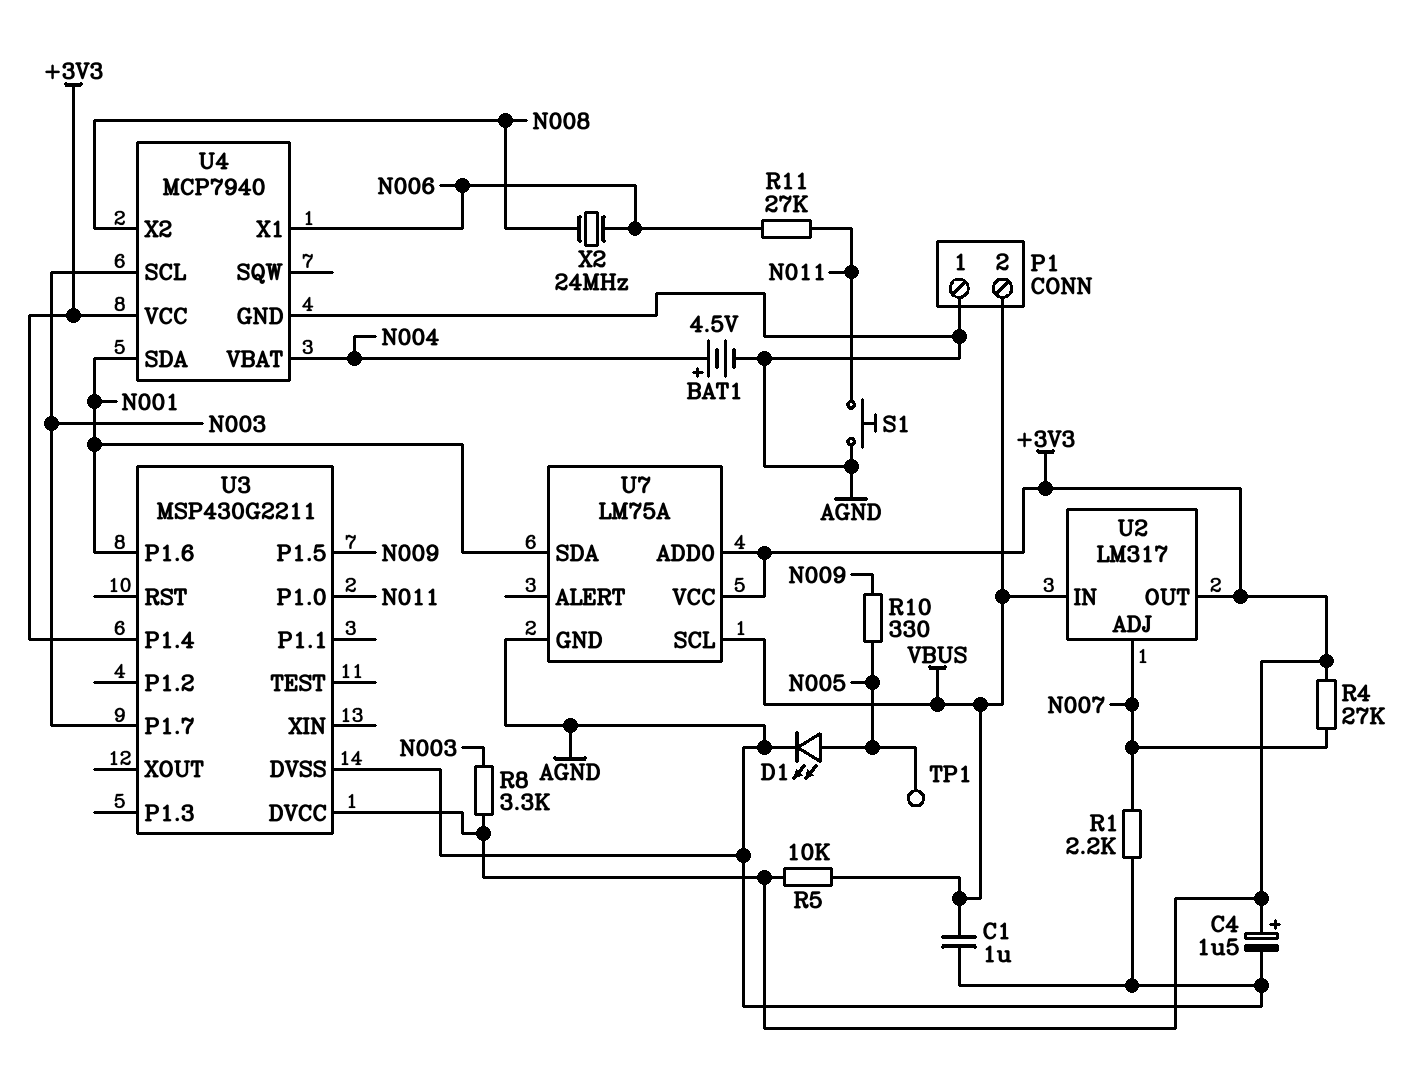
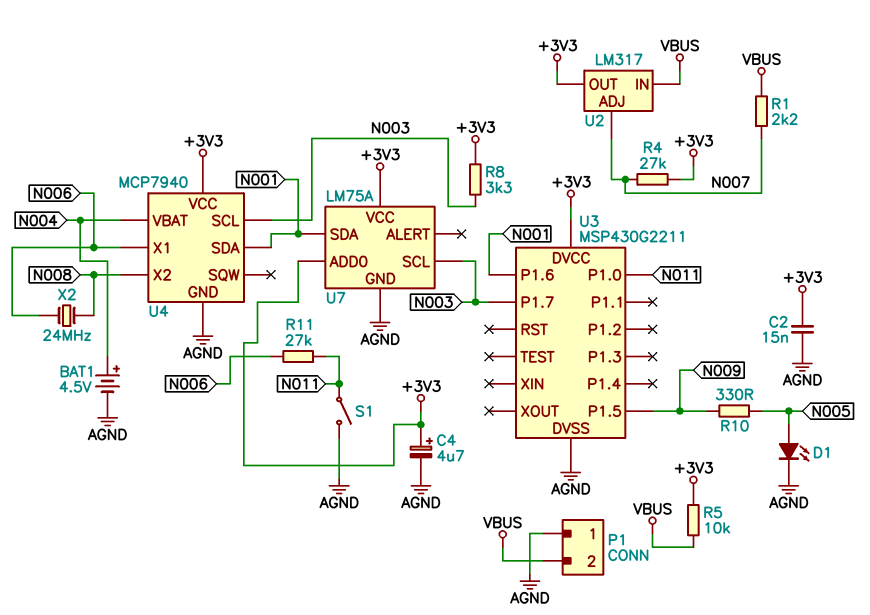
C1: 1uF (AGND, VBUS) -> none
C2: none -> 15nF (+3V3, AGND)
C4: 1.5uF (plus +3V3, minus AGND) -> 4.7uF (plus +3V3, minus AGND)
R1: 2.2k (AGND, N007) -> 2.2k (N007, VBUS)
S1: button (AGND, N011) -> switch (AGND, N011)
TP1: test point (N005) -> none
U3 pin P1.4: +3V3 -> none
U7 pin SCL: VBUS -> N003

